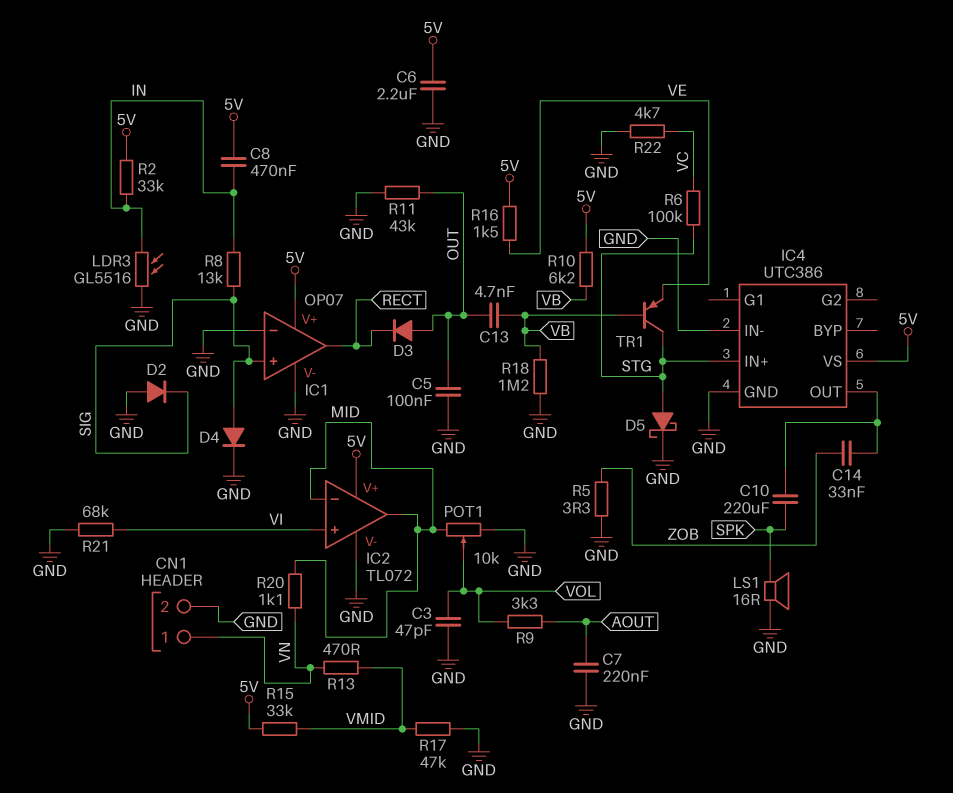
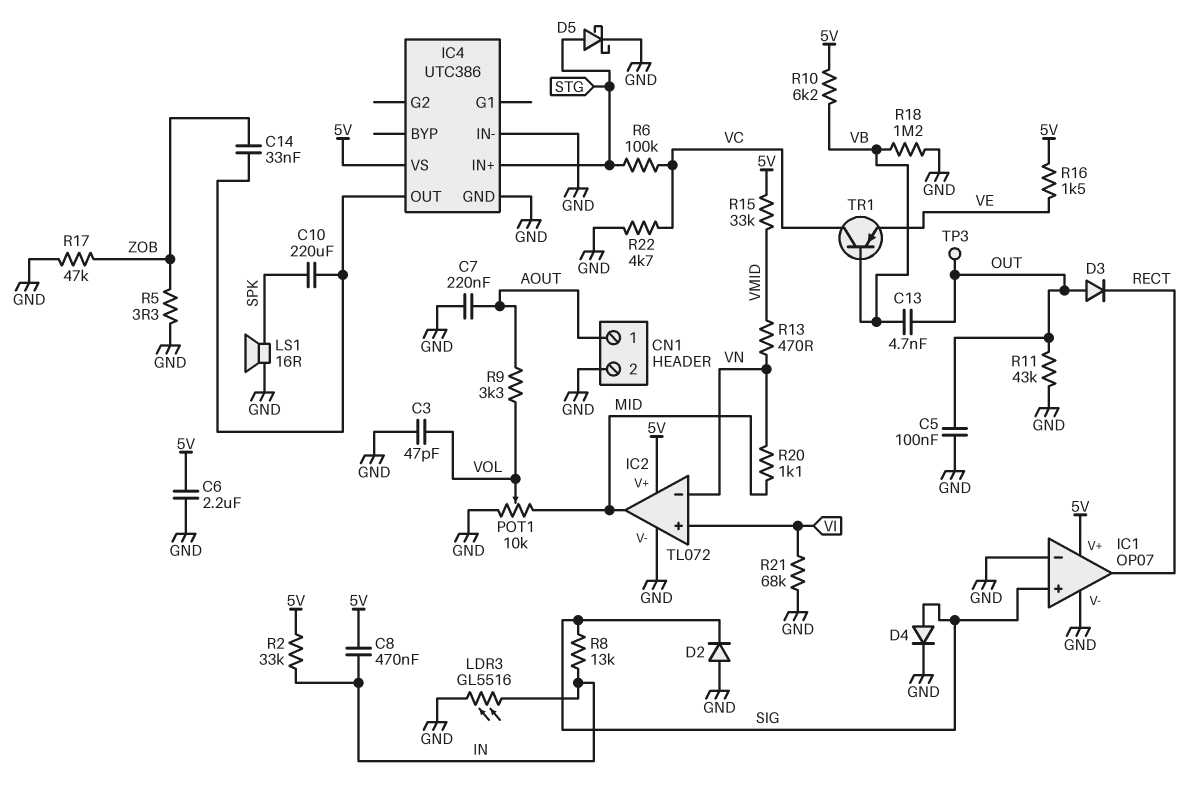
CN1 pin 1: VN -> AOUT
IC2 pin in-: MID -> VN
R17: 47k (GND, VMID) -> 47k (GND, ZOB)
TP3: none -> test point (OUT)
TR1: PNP (B VB, C STG, E VE) -> PNP (B VB, C VC, E VE)

